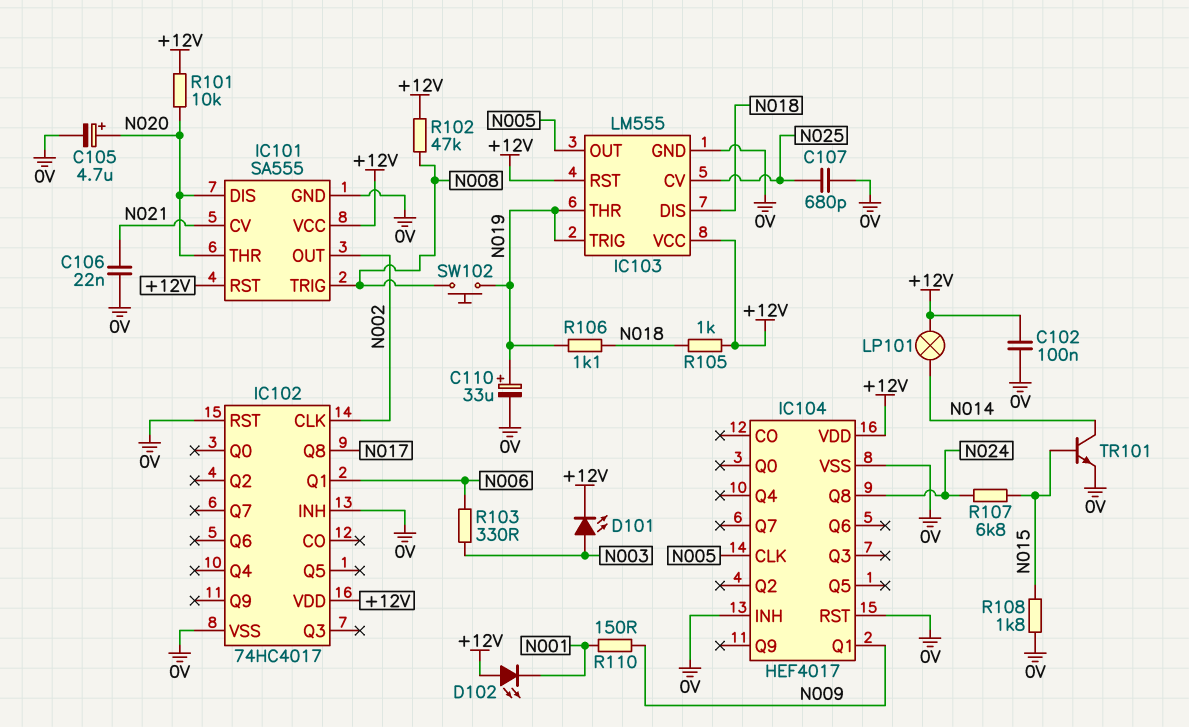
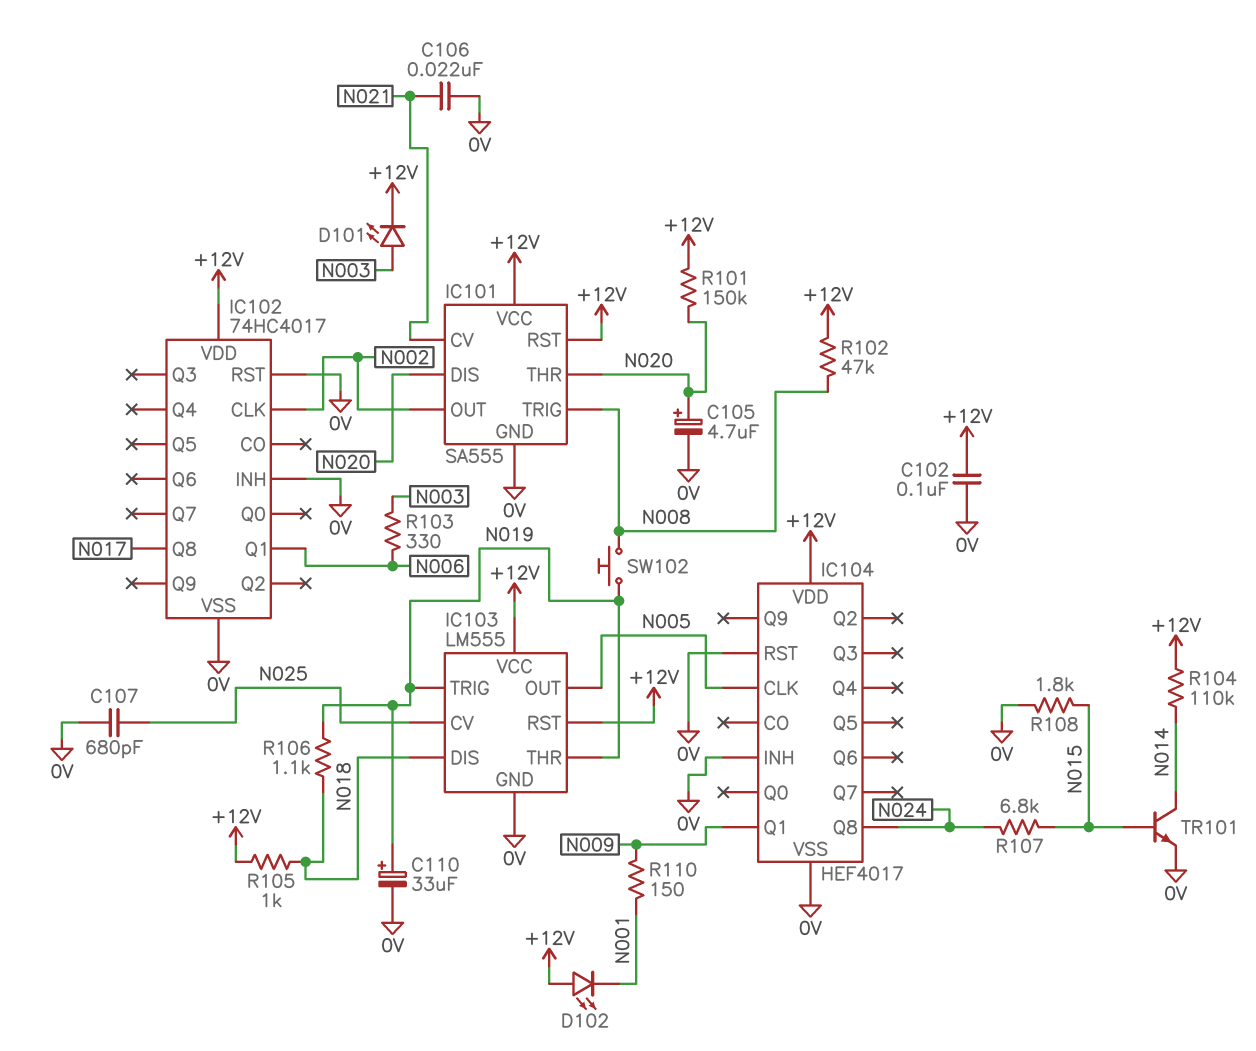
LP101: lamp (+12V, N014) -> none
R101: 10k (+12V, N020) -> 150k (+12V, N020)
R104: none -> 110k (+12V, N014)

